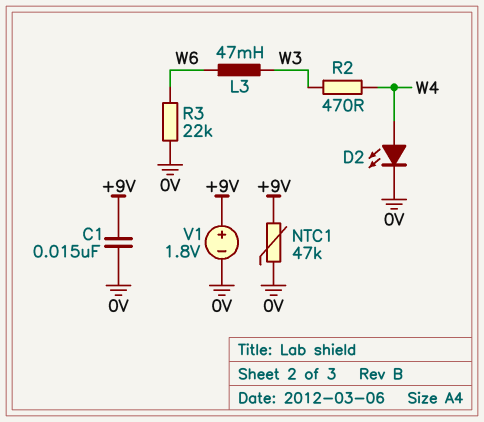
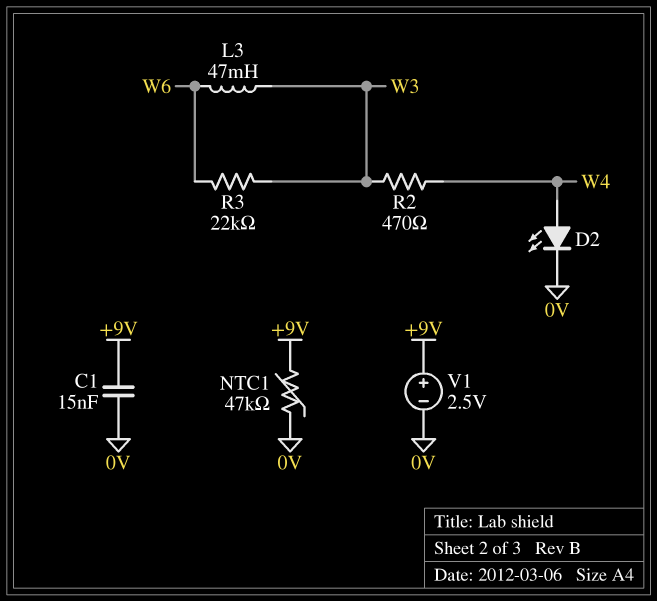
R3: 22k (0V, W6) -> 22k (W3, W6)
V1: 1.8V (plus +9V, minus 0V) -> 2.5V (plus +9V, minus 0V)

